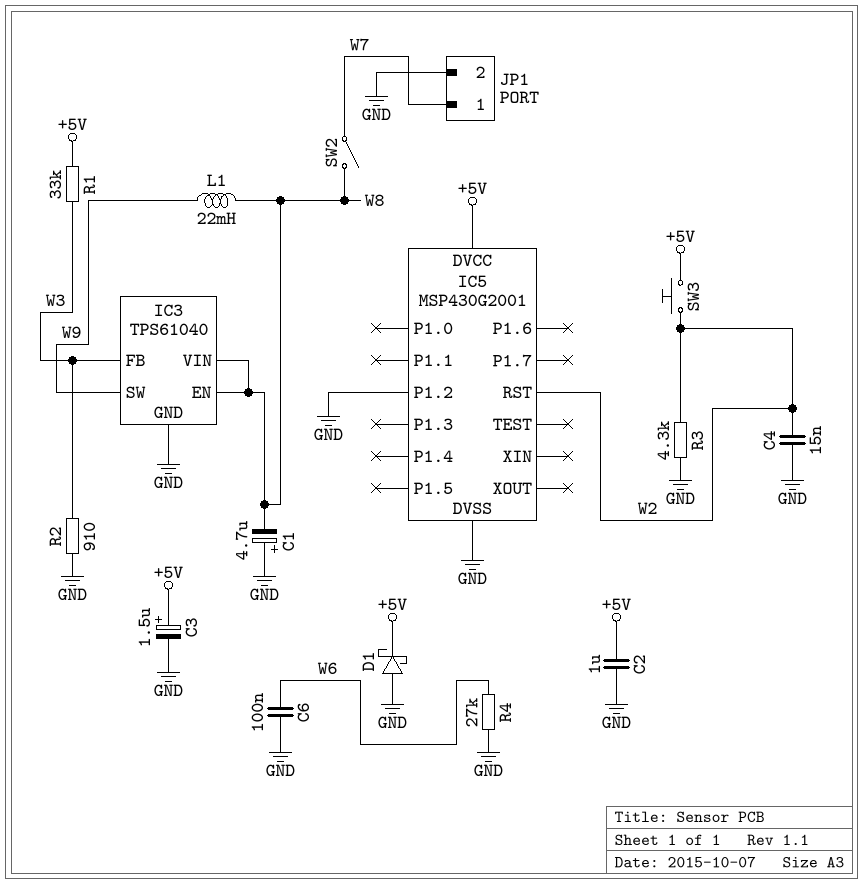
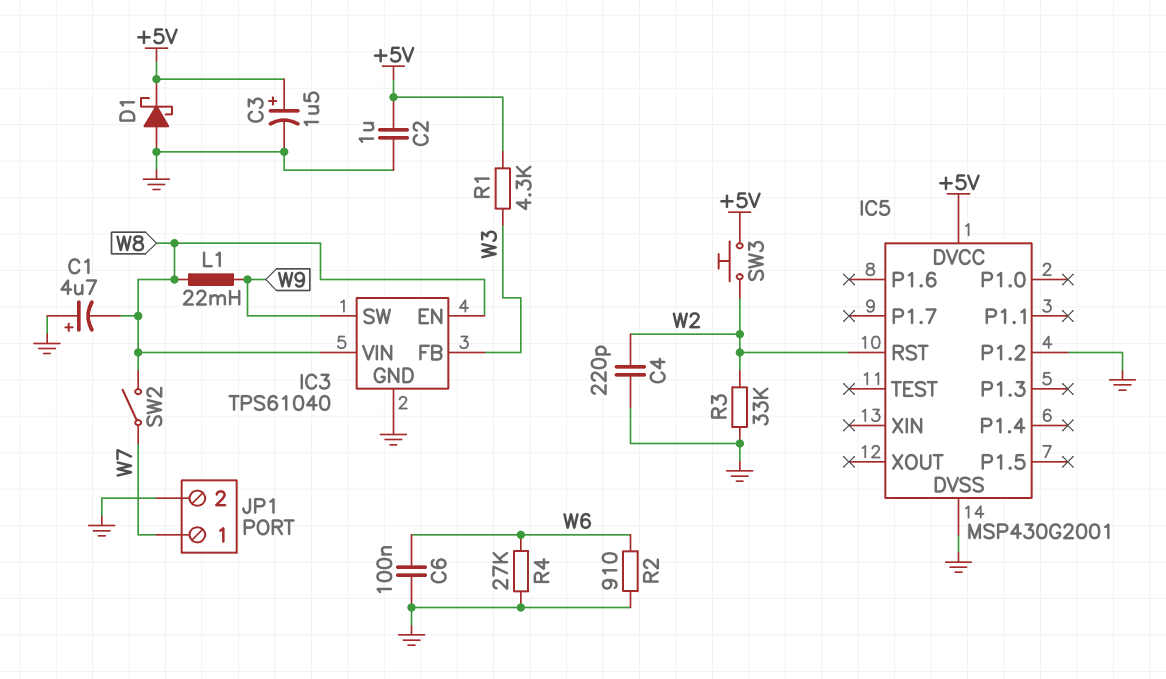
C4: 15nF (GND, W2) -> 220pF (GND, W2)
R1: 33k (+5V, W3) -> 4.3k (+5V, W3)
R2: 910 (GND, W3) -> 910 (GND, W6)
R3: 4.3k (GND, W2) -> 33k (GND, W2)

